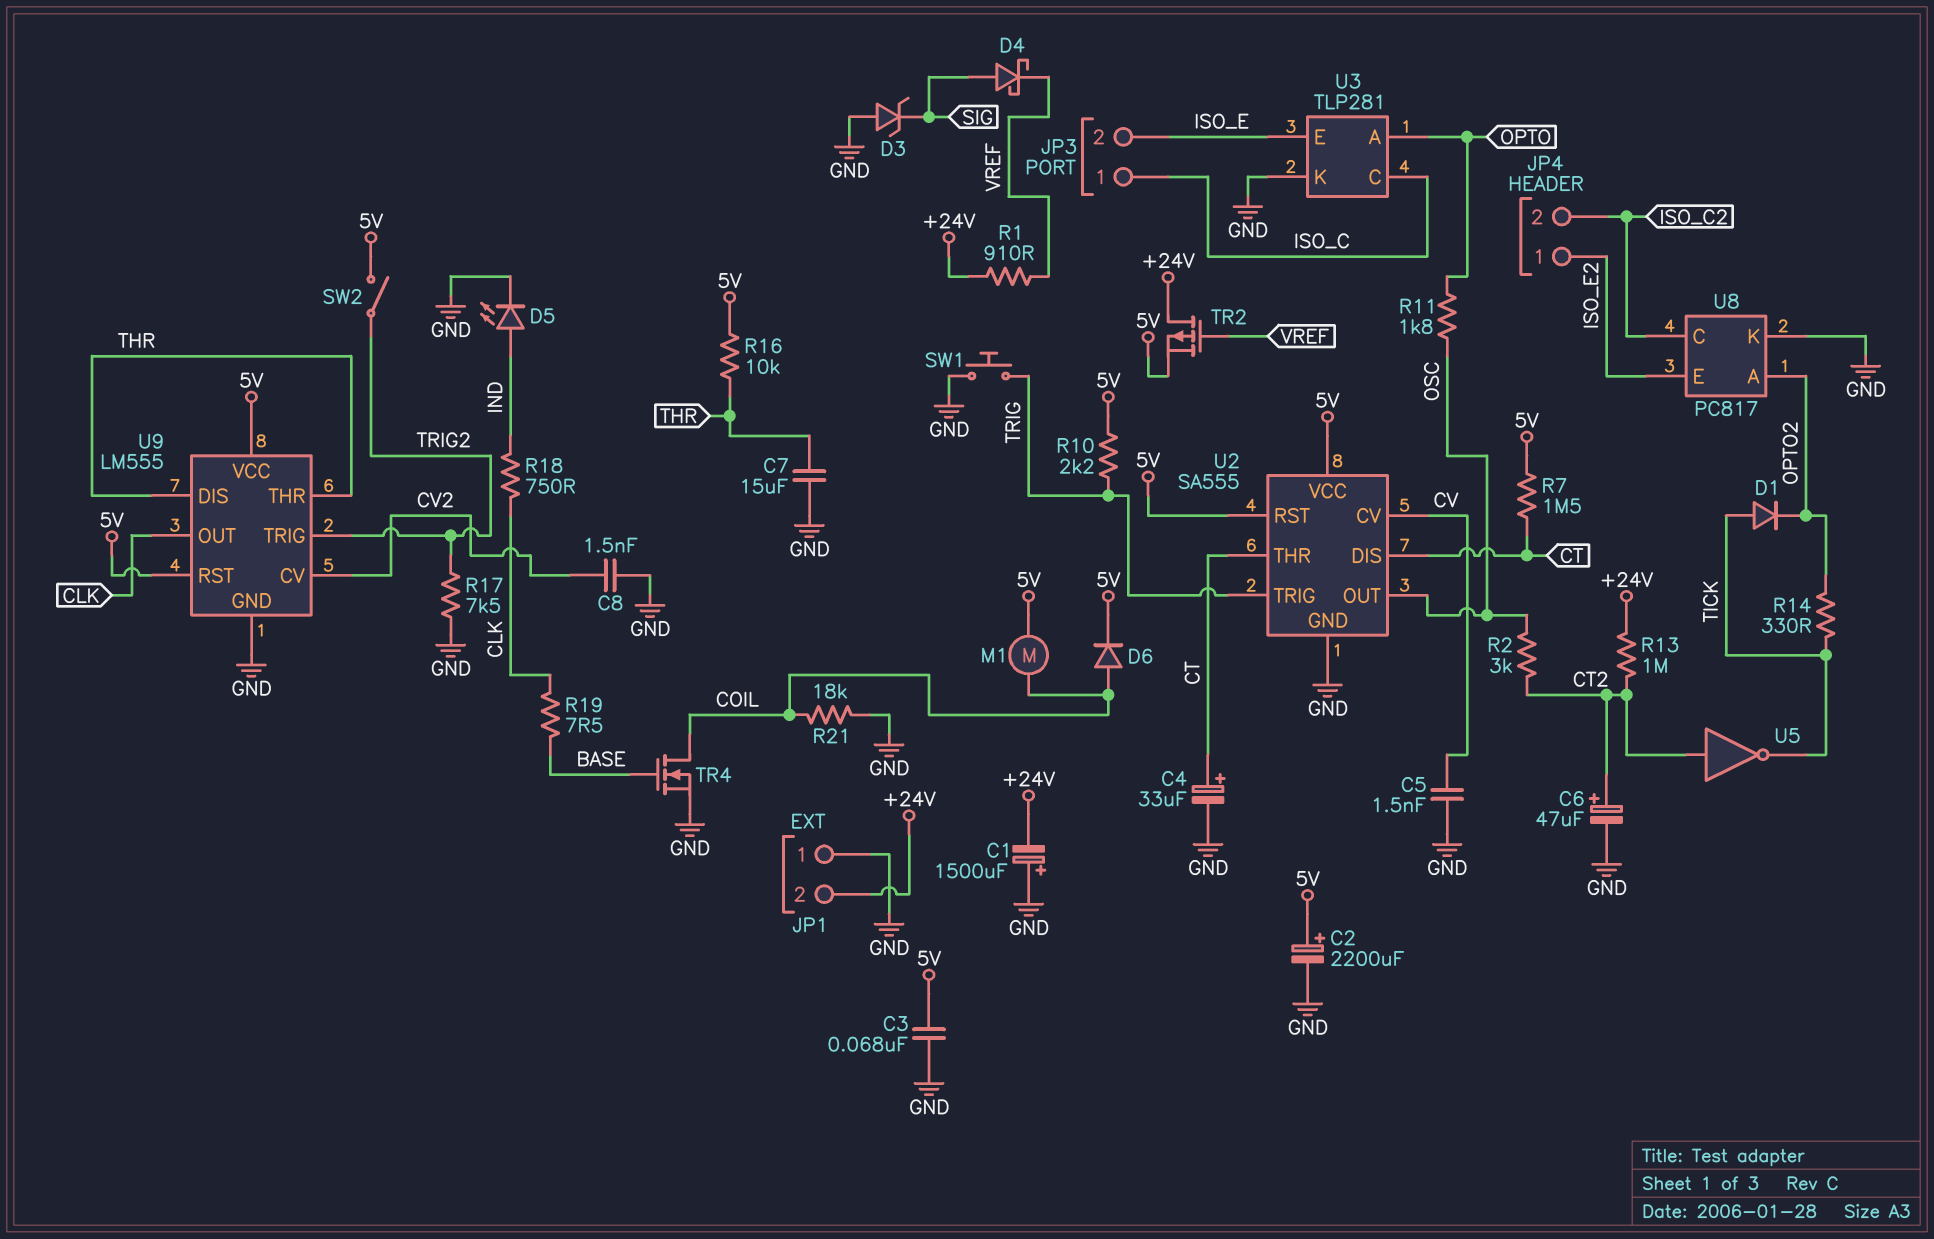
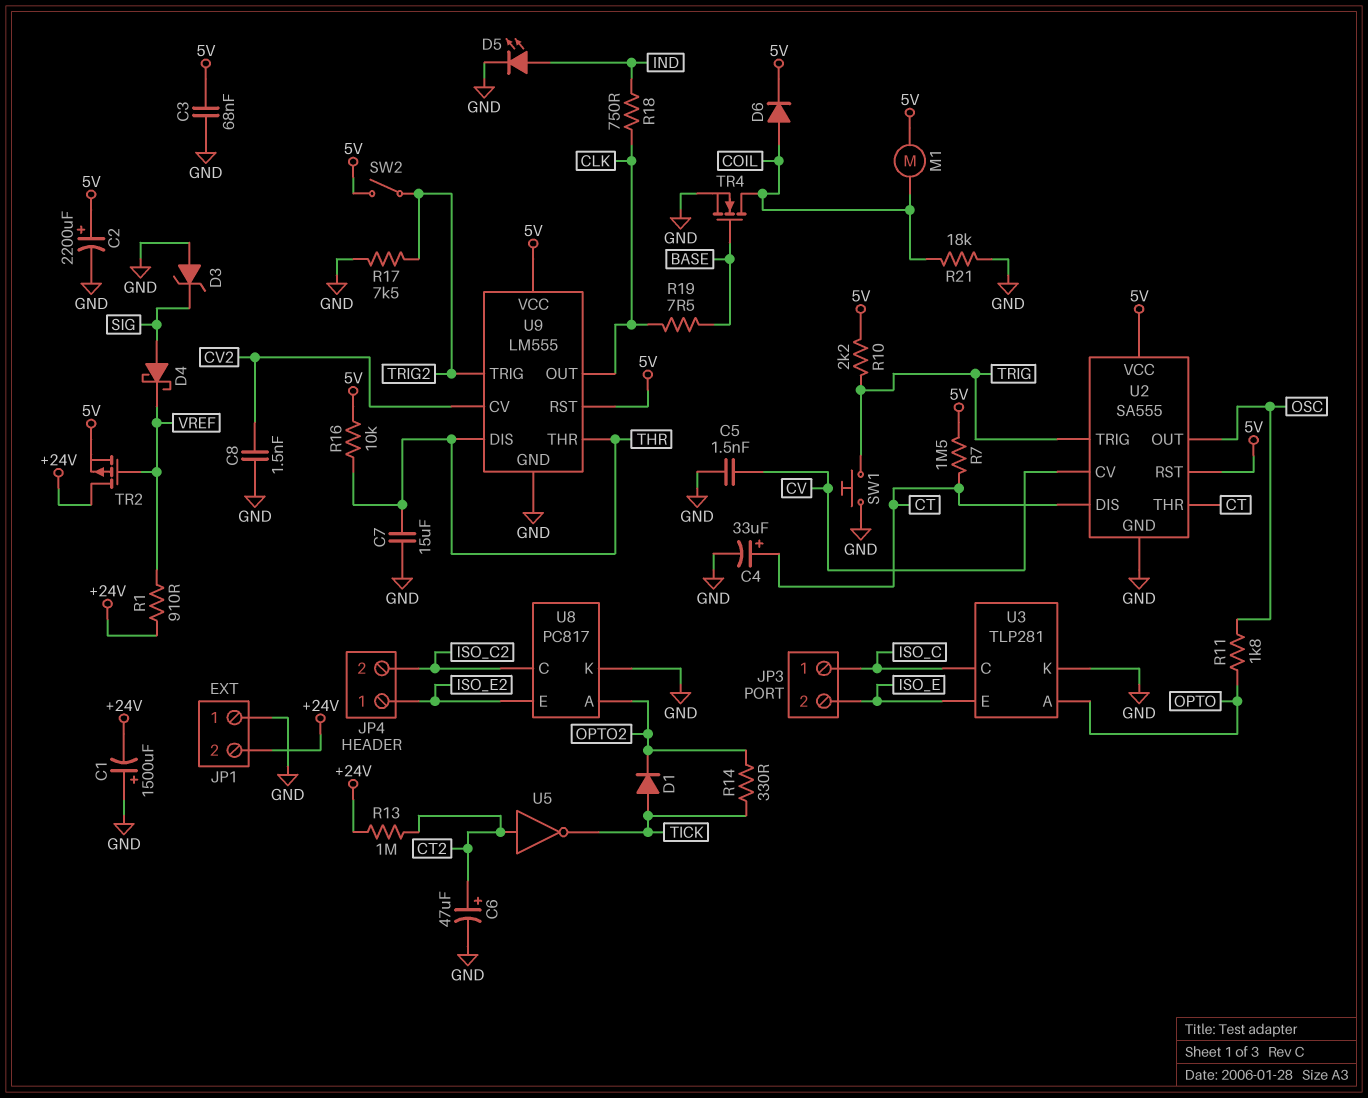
R2: 3k (CT2, OSC) -> none

